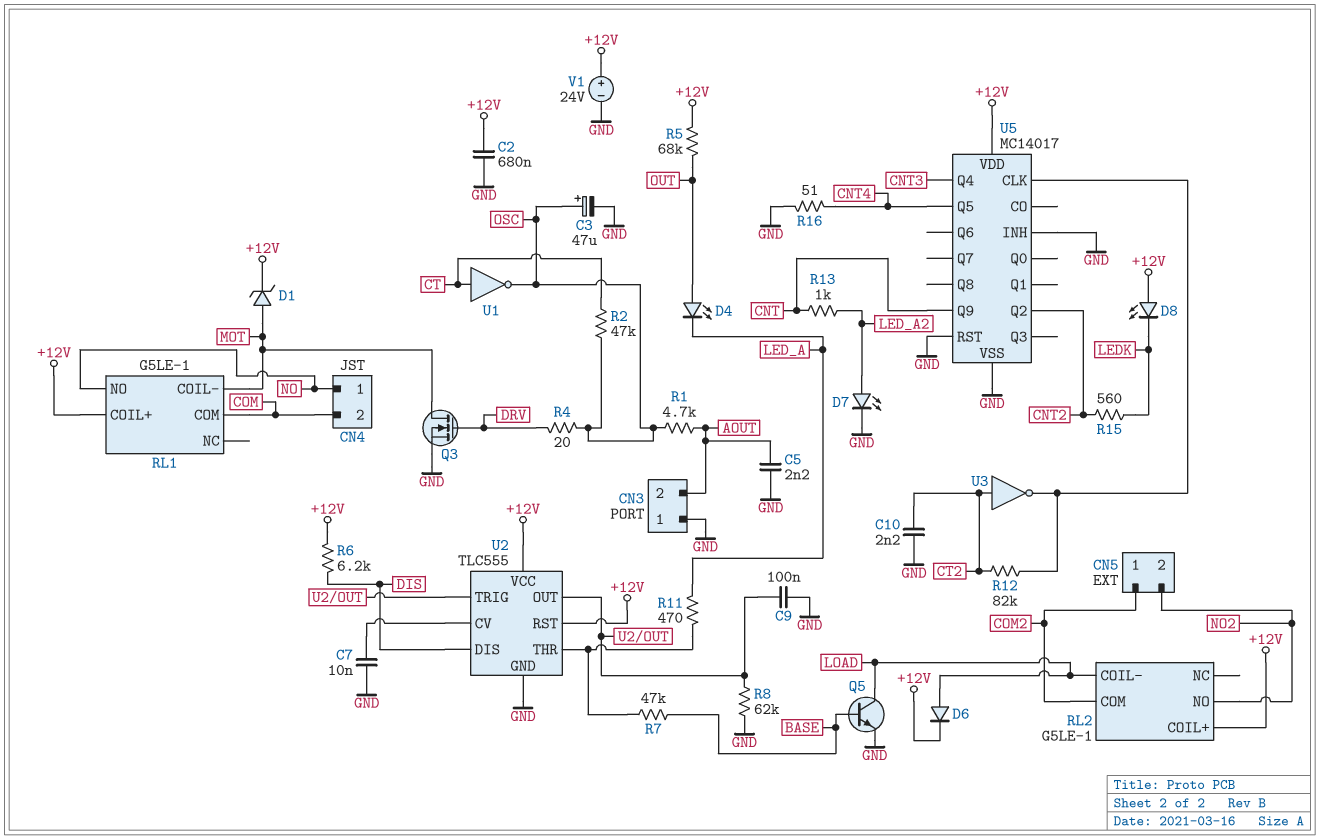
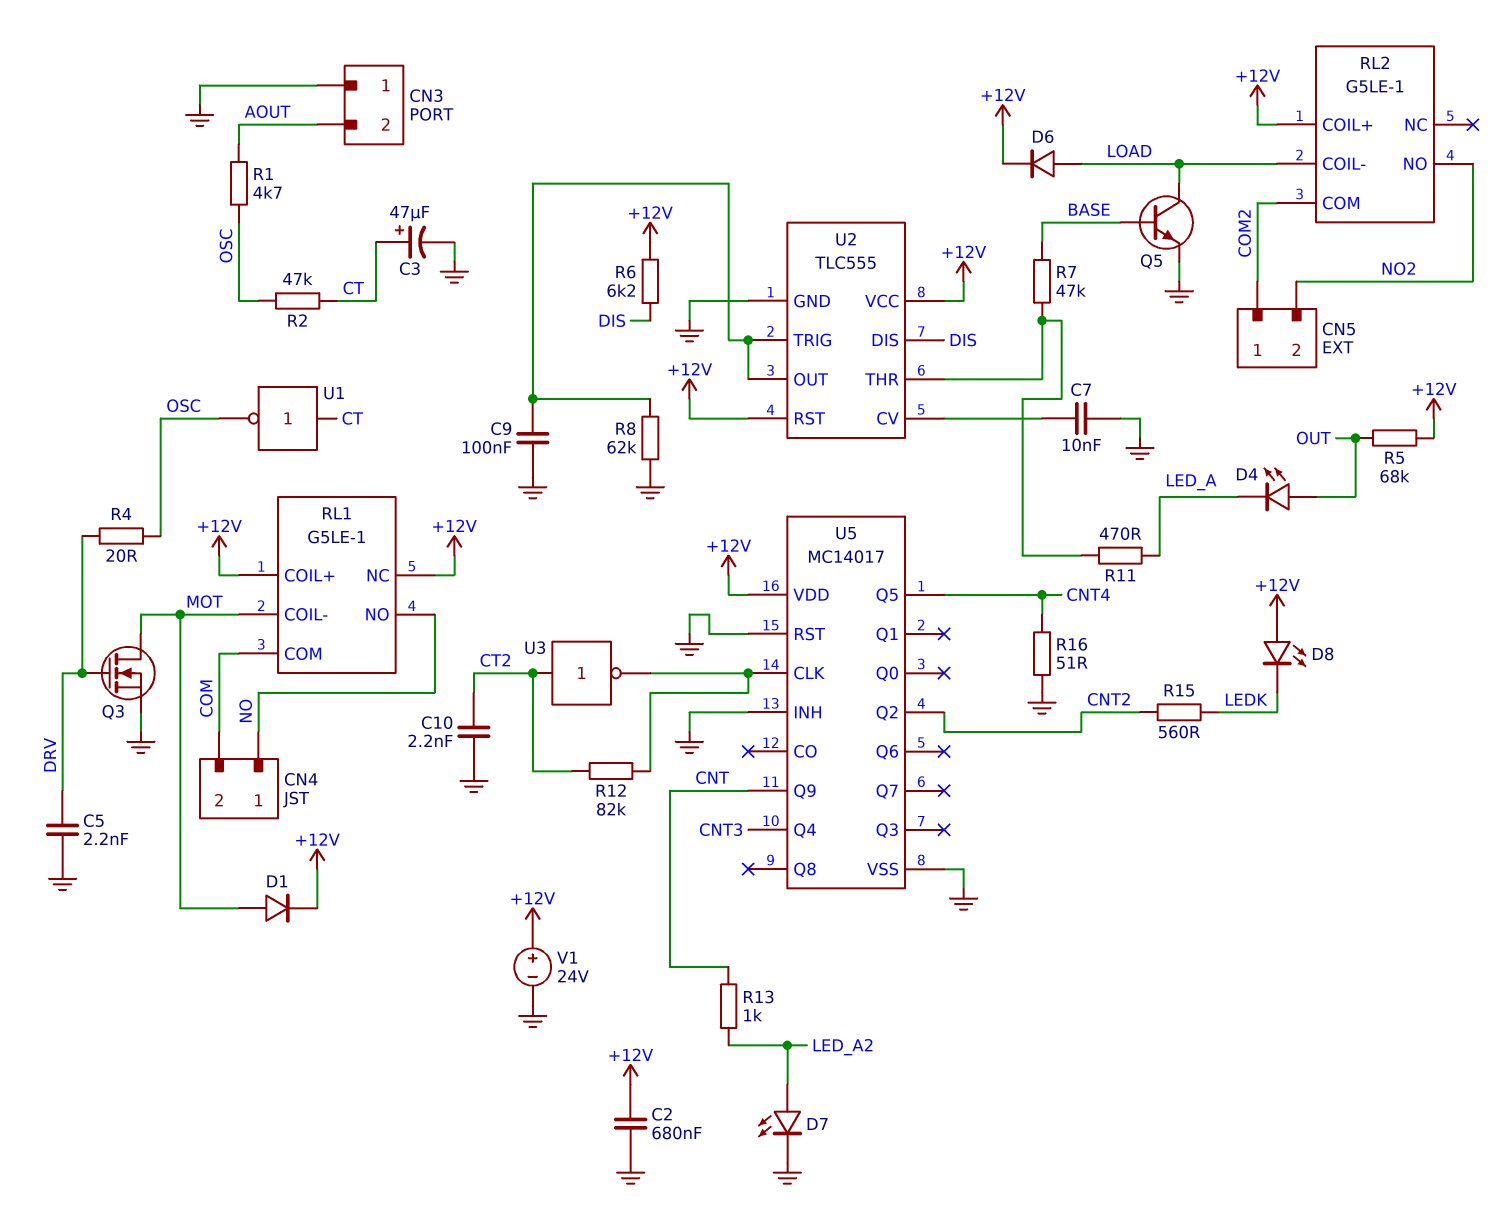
C3: 47uF (plus OSC, minus GND) -> 47uF (plus CT, minus GND)
C5: 2.2nF (AOUT, GND) -> 2.2nF (DRV, GND)
D1: zener (A MOT, K +12V) -> diode (A MOT, K +12V)
RL1 pin NC: none -> +12V

